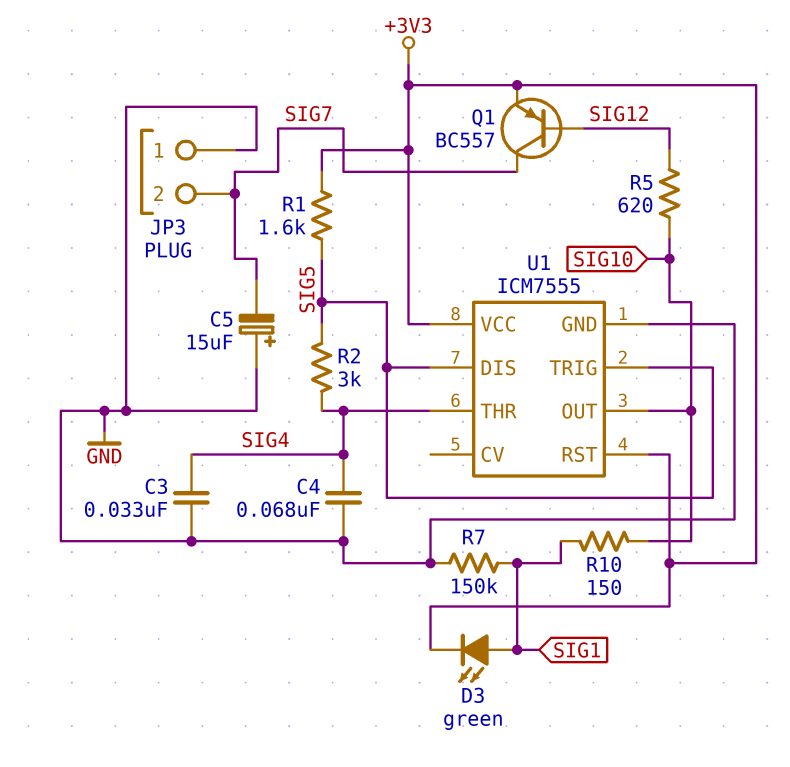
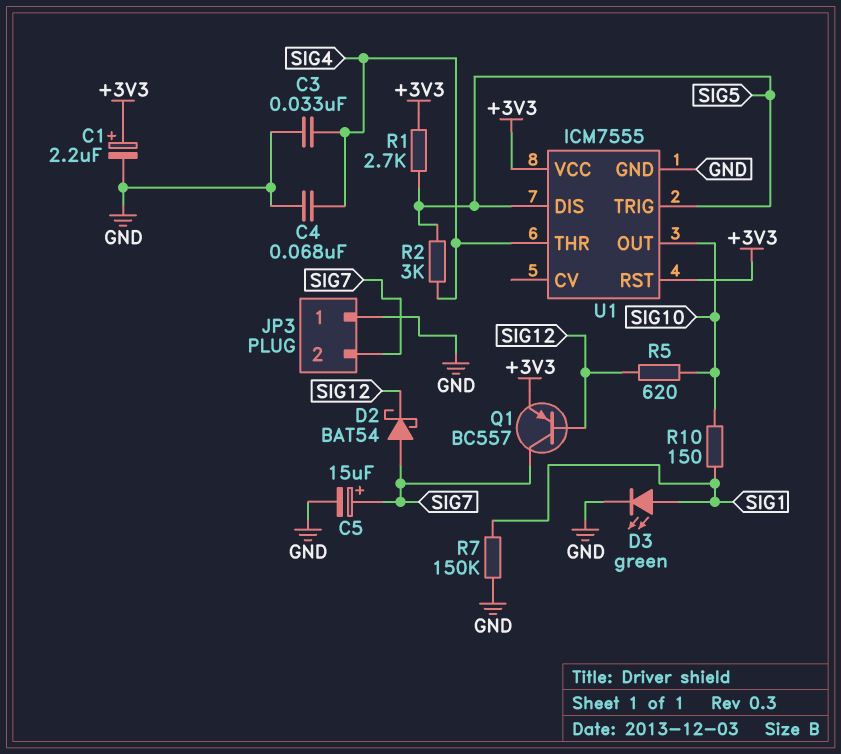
C1: none -> 2.2uF (plus +3V3, minus GND)
C5: 15uF (plus GND, minus SIG7) -> 15uF (plus SIG7, minus GND)
D2: none -> schottky BAT54 (A SIG7, K SIG12)
D3: LED green (A SIG1, K +3V3) -> LED green (A SIG1, K GND)
R1: 1.6k (+3V3, SIG5) -> 2.7k (+3V3, SIG5)

